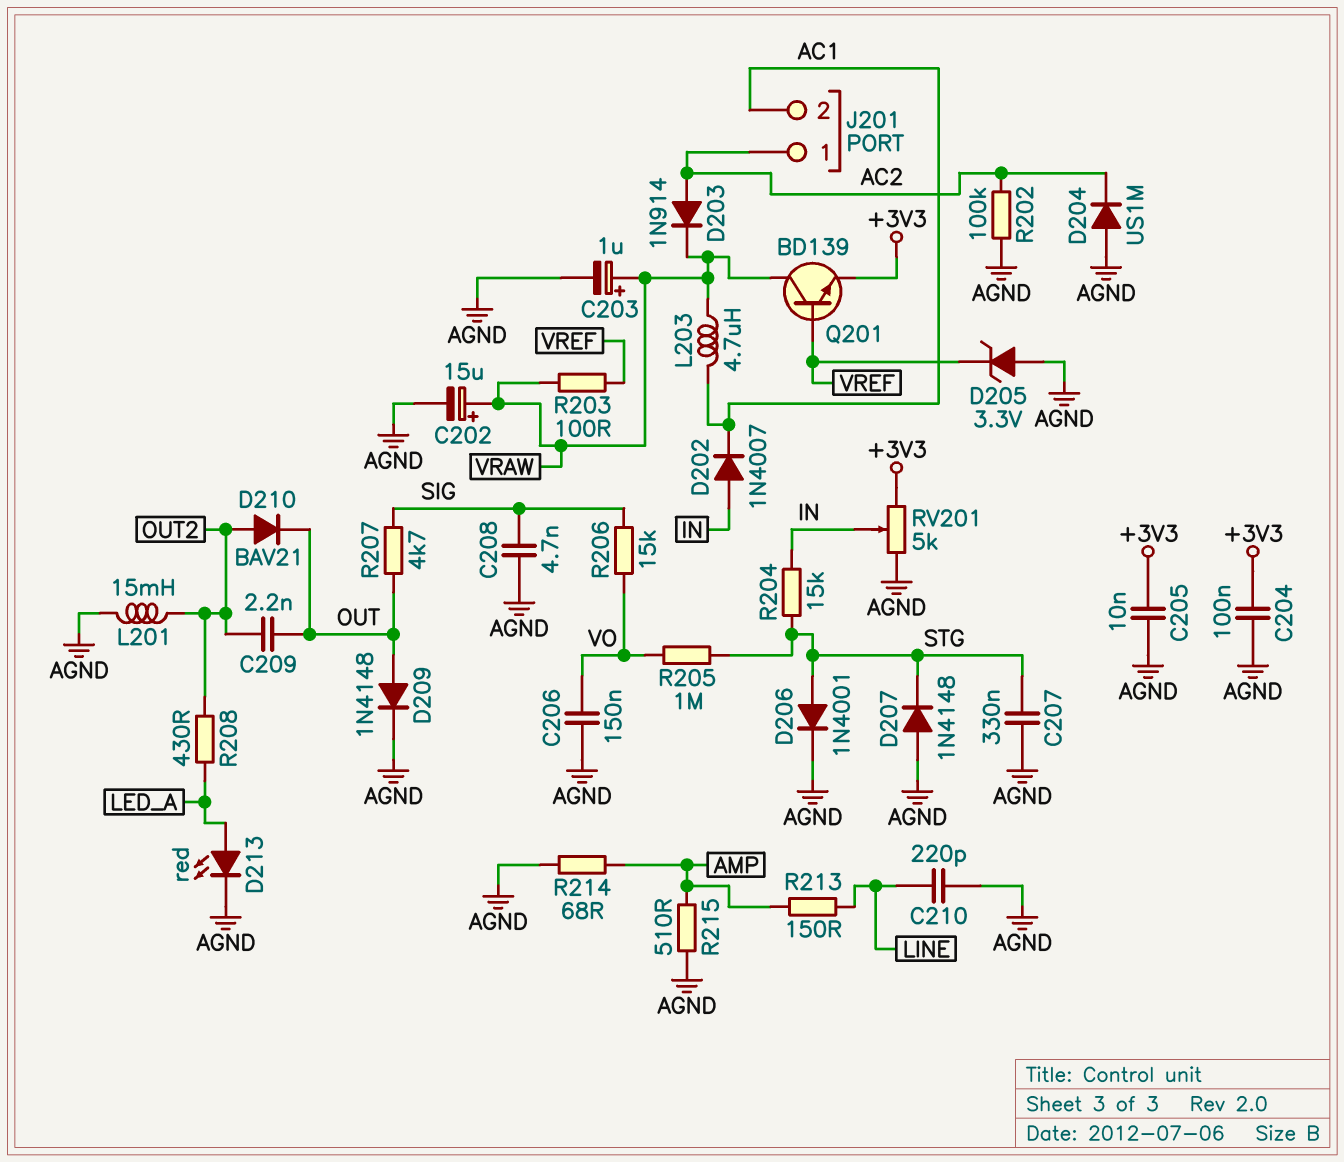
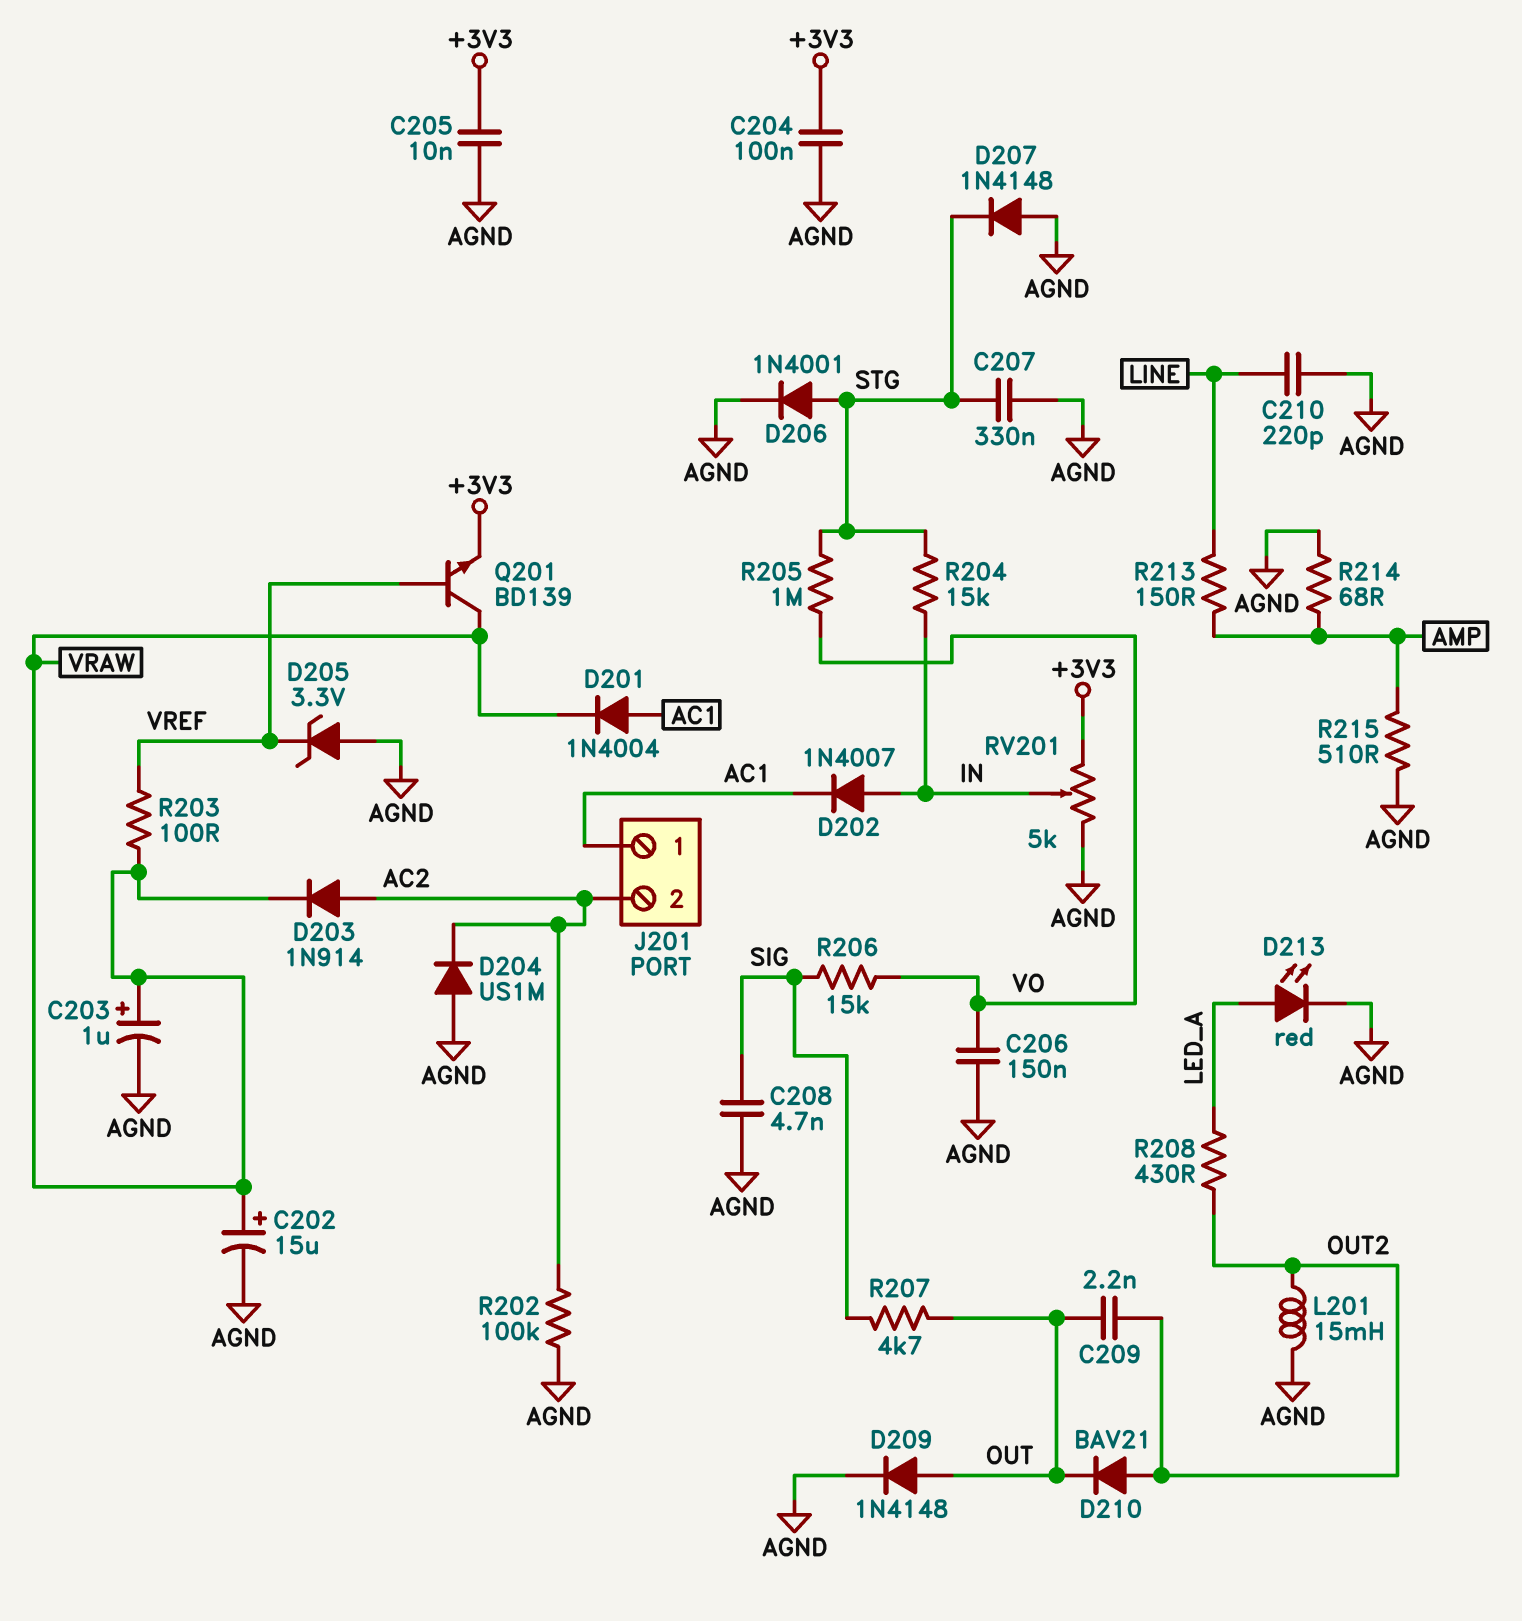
D201: none -> diode 1N4004 (A AC1, K VRAW)
J201 pin 1: AC2 -> AC1
J201 pin 2: AC1 -> AC2
L203: 4.7uH (AC1, VRAW) -> none

